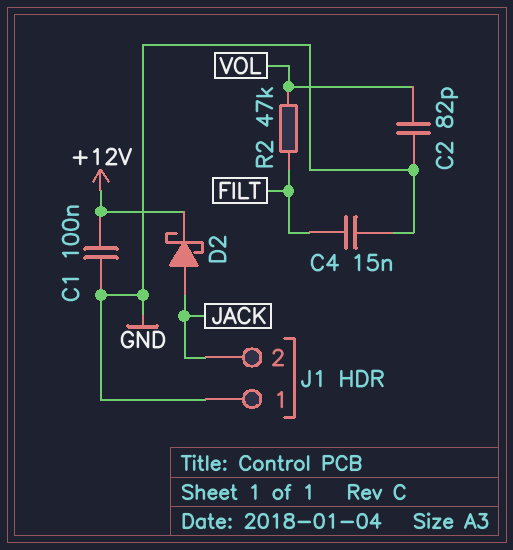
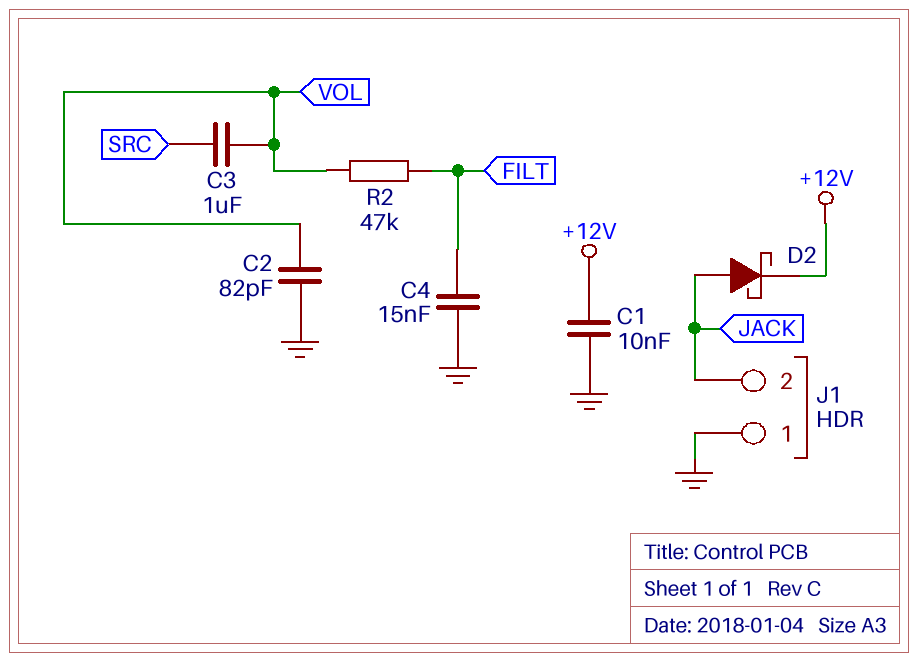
C1: 100nF (+12V, GND) -> 10nF (+12V, GND)
C3: none -> 1uF (SRC, VOL)

